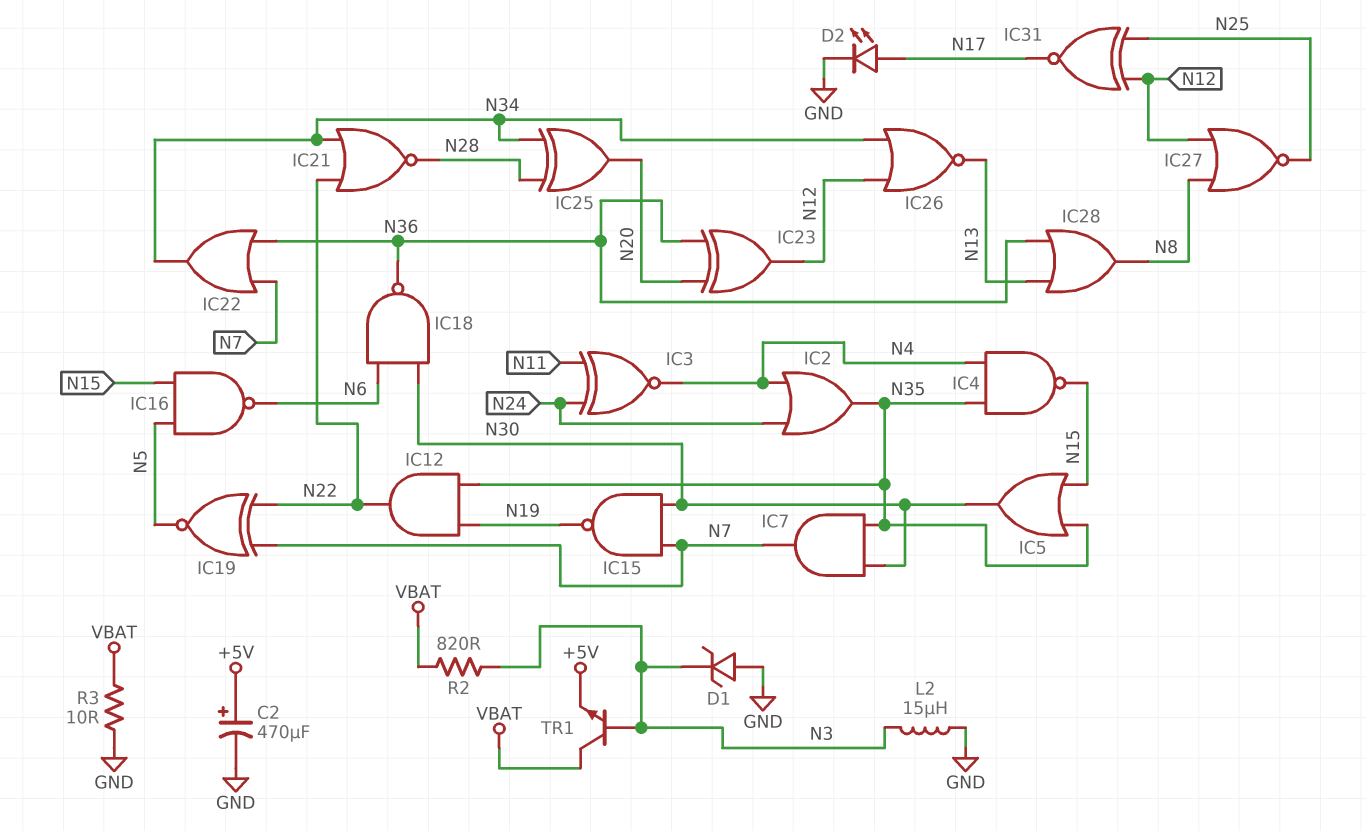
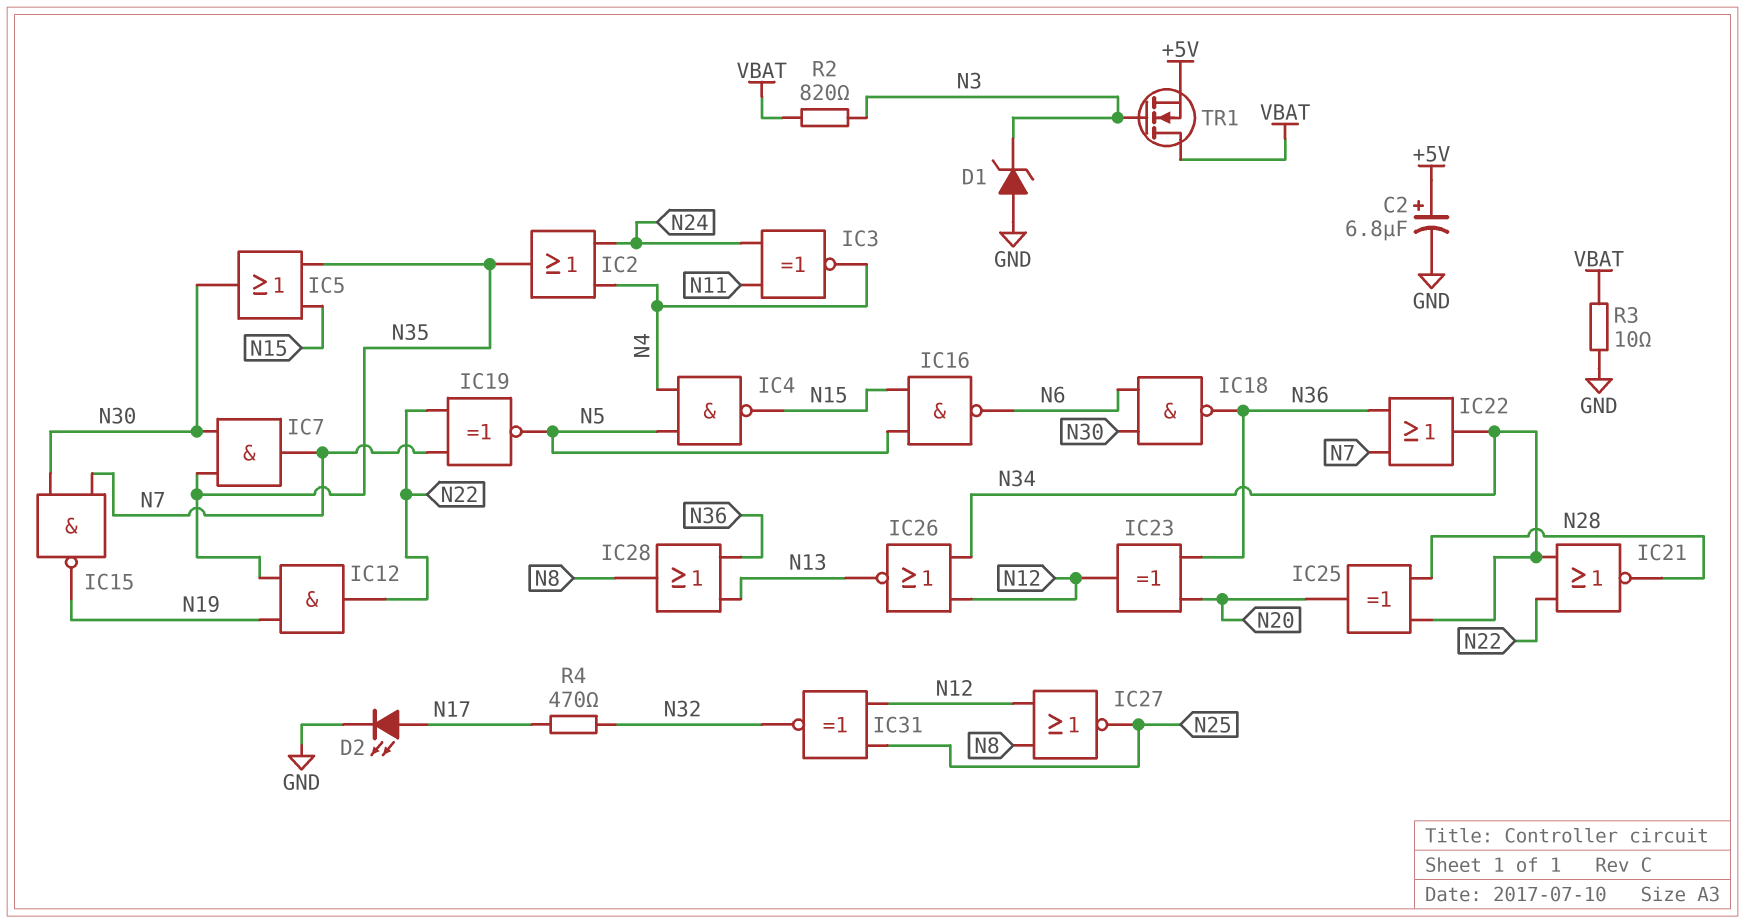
C2: 470uF (plus +5V, minus GND) -> 6.8uF (plus +5V, minus GND)
IC4: NAND (in N4, in N35, out N15) -> NAND (in N4, in N5, out N15)
IC31: XNOR (in N12, in N25, out N17) -> XNOR (in N12, in N25, out N32)
L2: 15uH (GND, N3) -> none
R4: none -> 470 (N17, N32)
TR1: NPN (B N3, C VBAT, E +5V) -> NMOS (G N3, D VBAT, S +5V)

